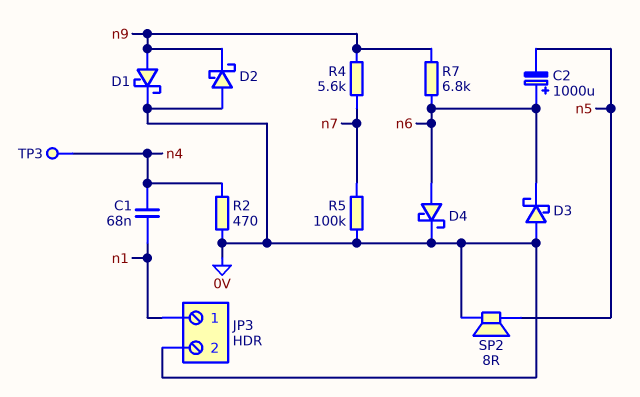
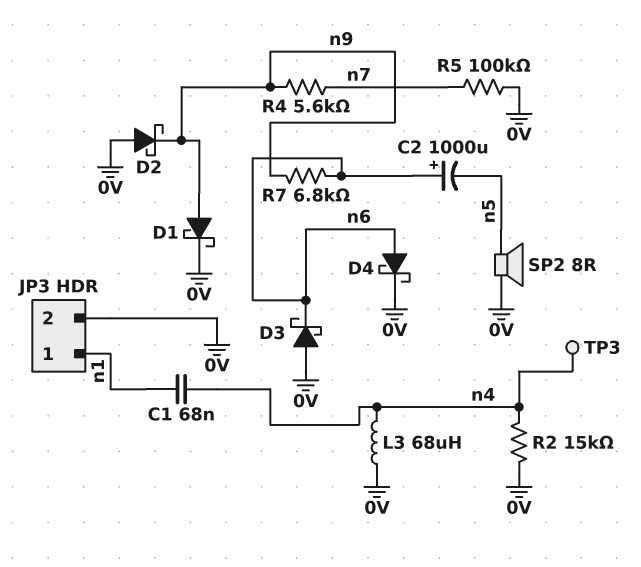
L3: none -> 68uH (0V, n4)
R2: 470 (0V, n4) -> 15k (0V, n4)

